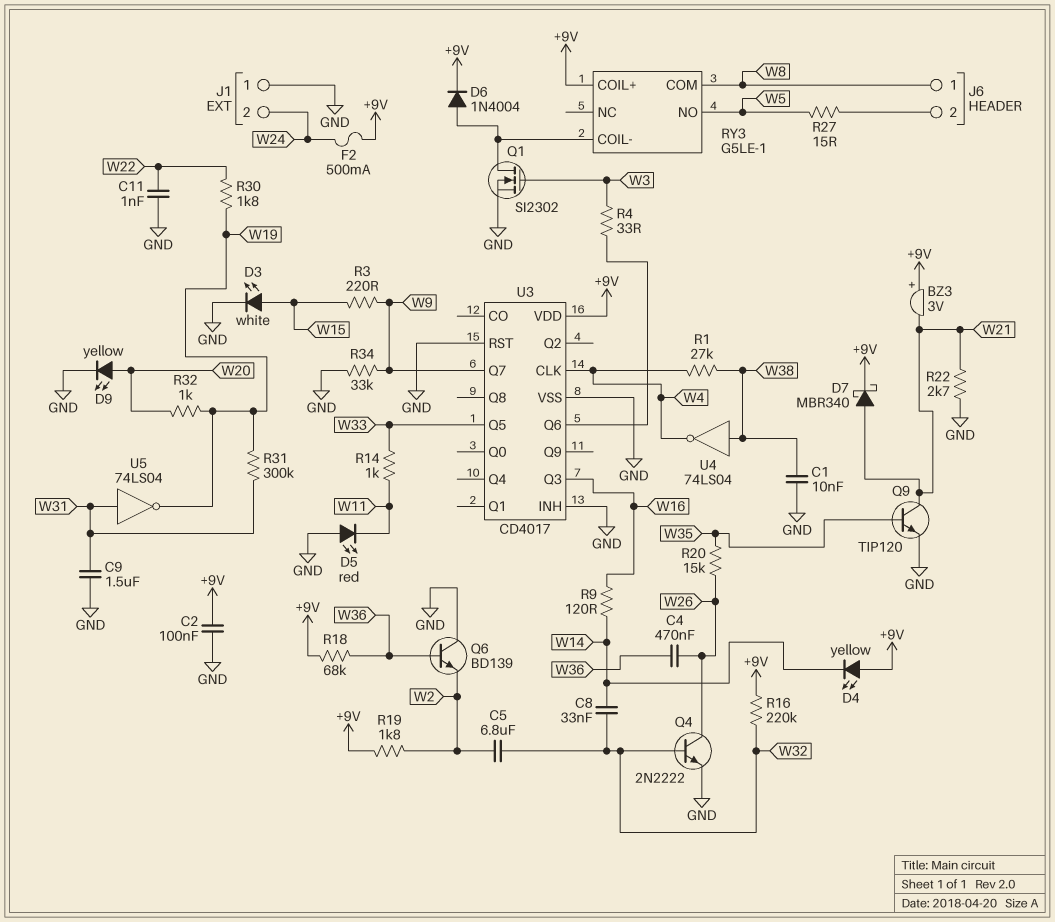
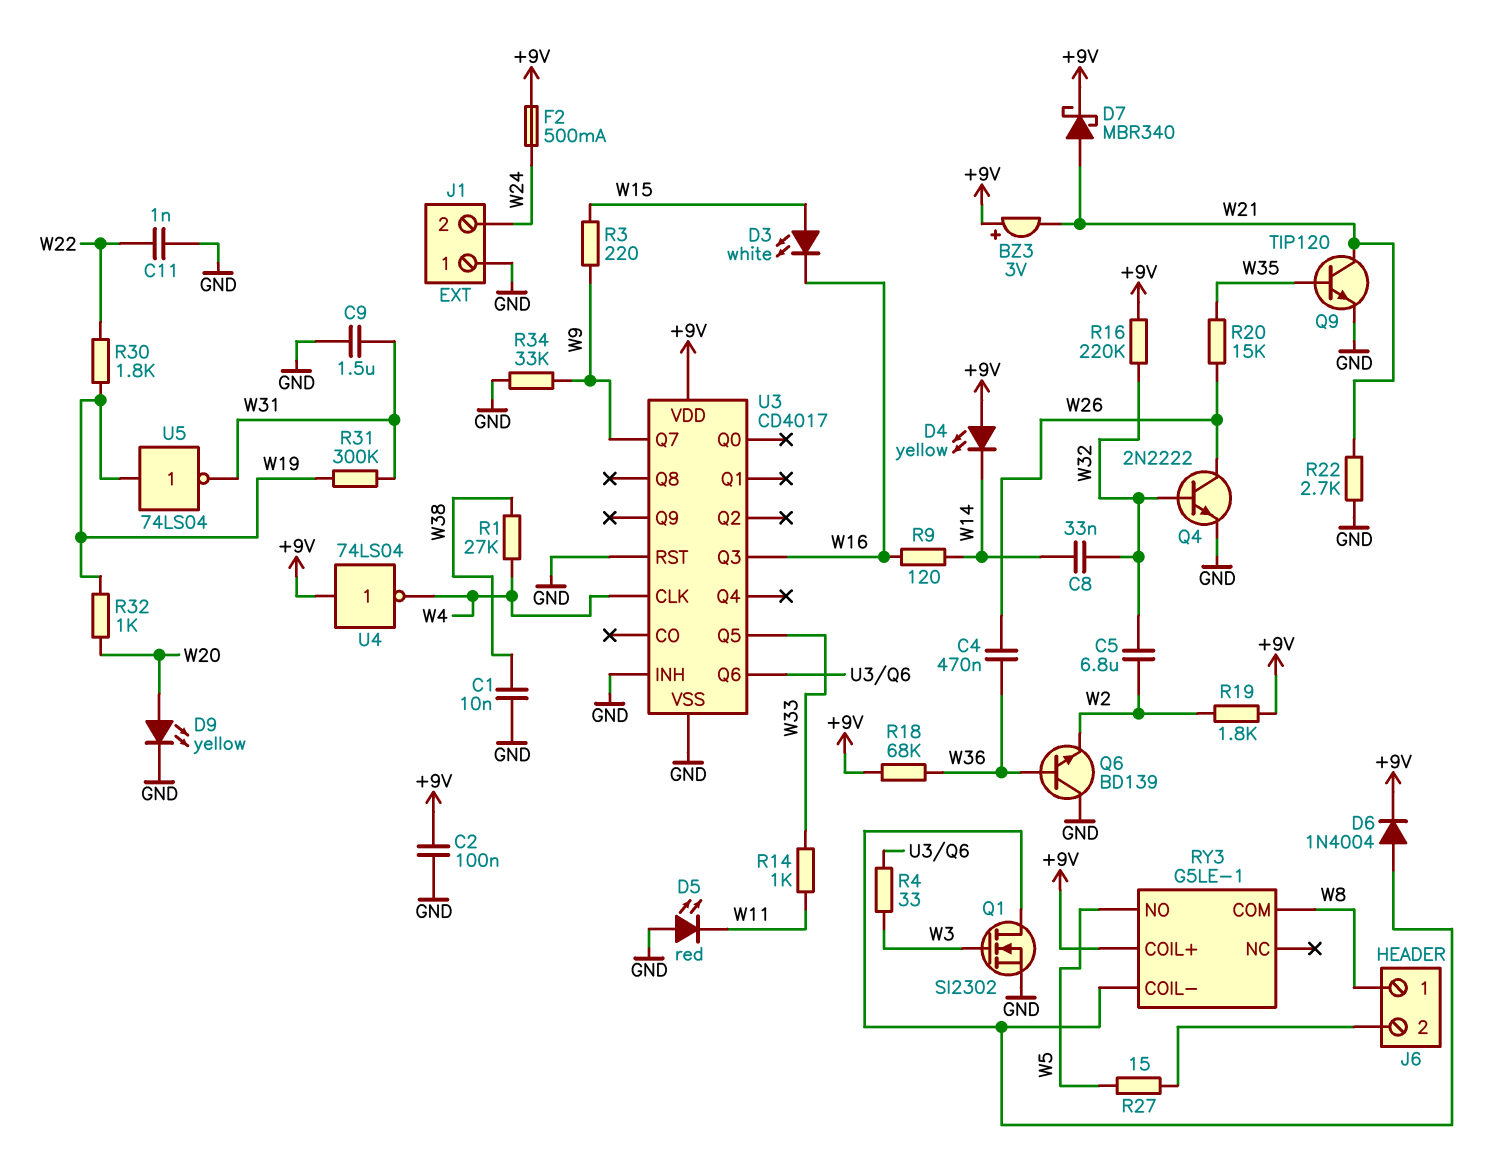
D3: LED white (A W15, K GND) -> LED white (A W15, K W16)
U4: NOT 74LS04 (in W38, out W4) -> NOT 74LS04 (in +9V, out W4)
U5: NOT 74LS04 (in W31, out W19) -> NOT 74LS04 (in W19, out W31)

